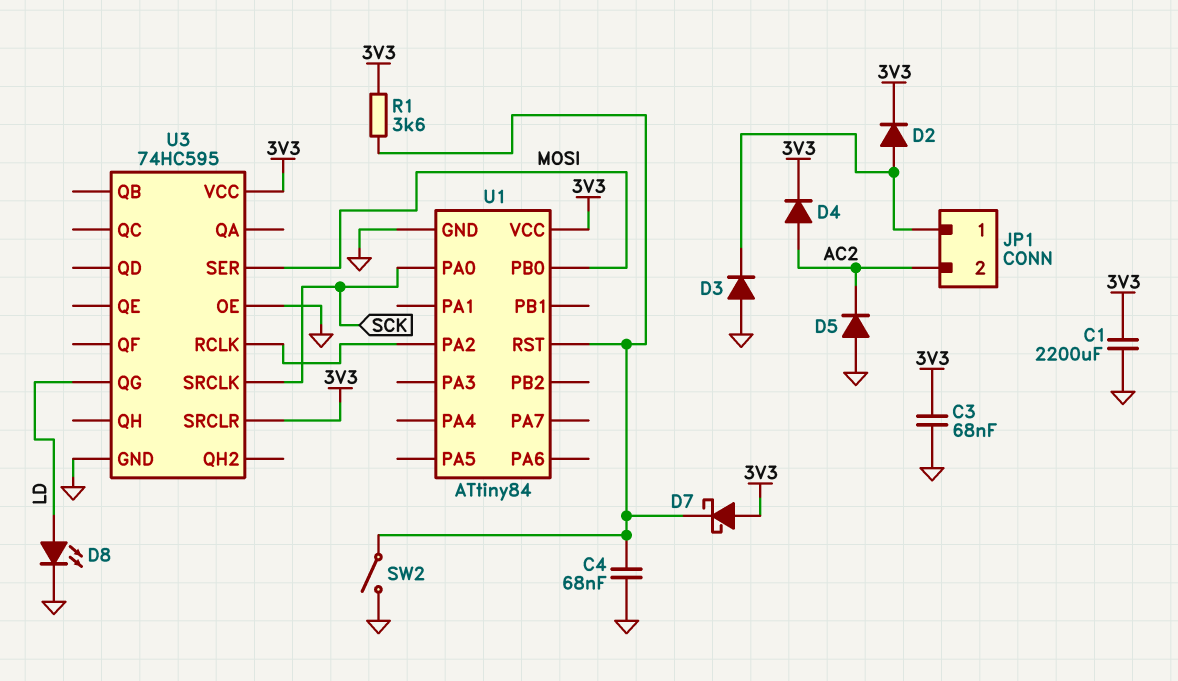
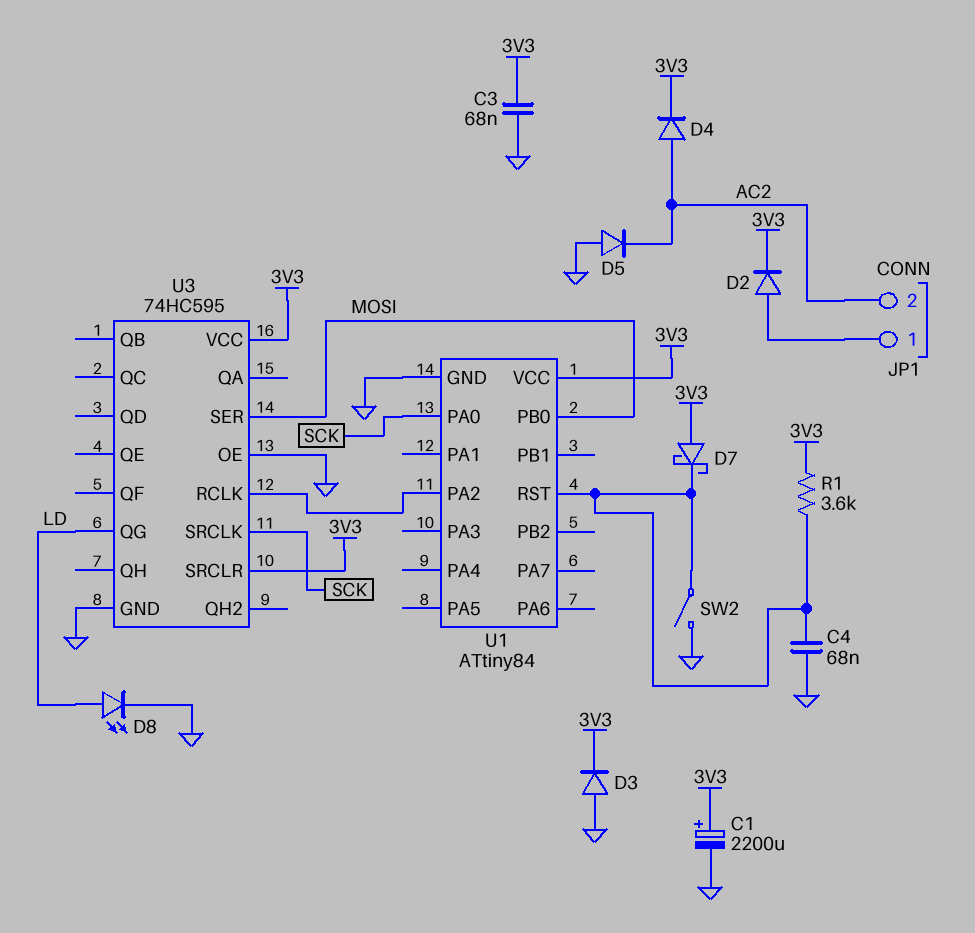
C1: 2200uF (3V3, GND) -> 2200uF (plus 3V3, minus GND)
D3: diode (A GND, K JP1/1) -> diode (A GND, K 3V3)

